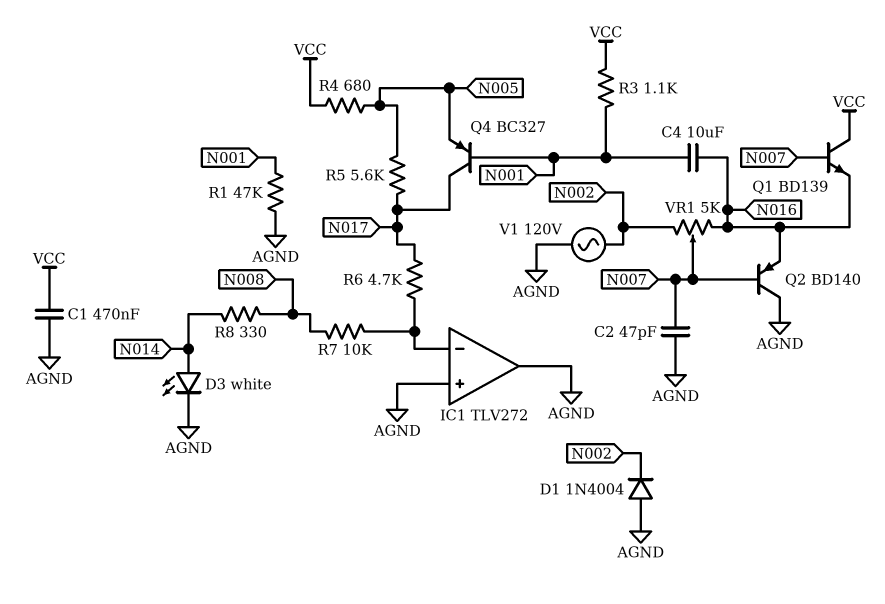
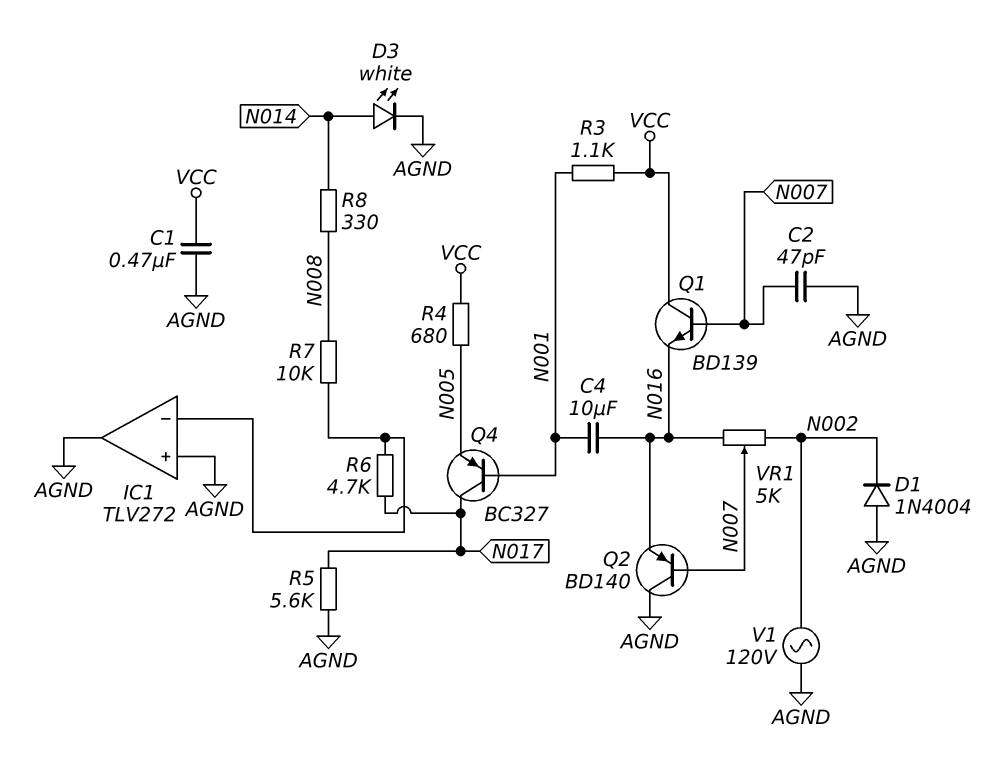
R1: 47k (AGND, N001) -> none
R5: 5.6k (N005, N017) -> 5.6k (AGND, N017)

